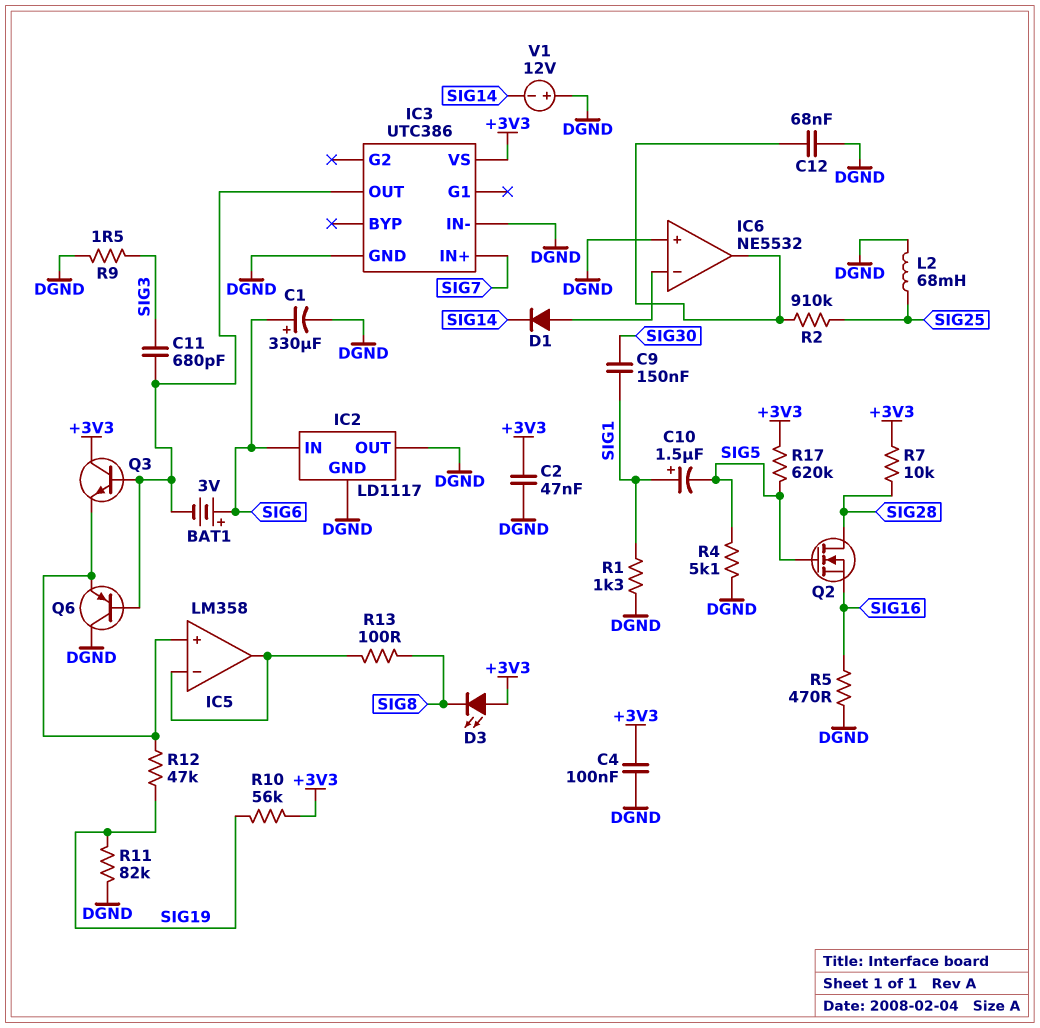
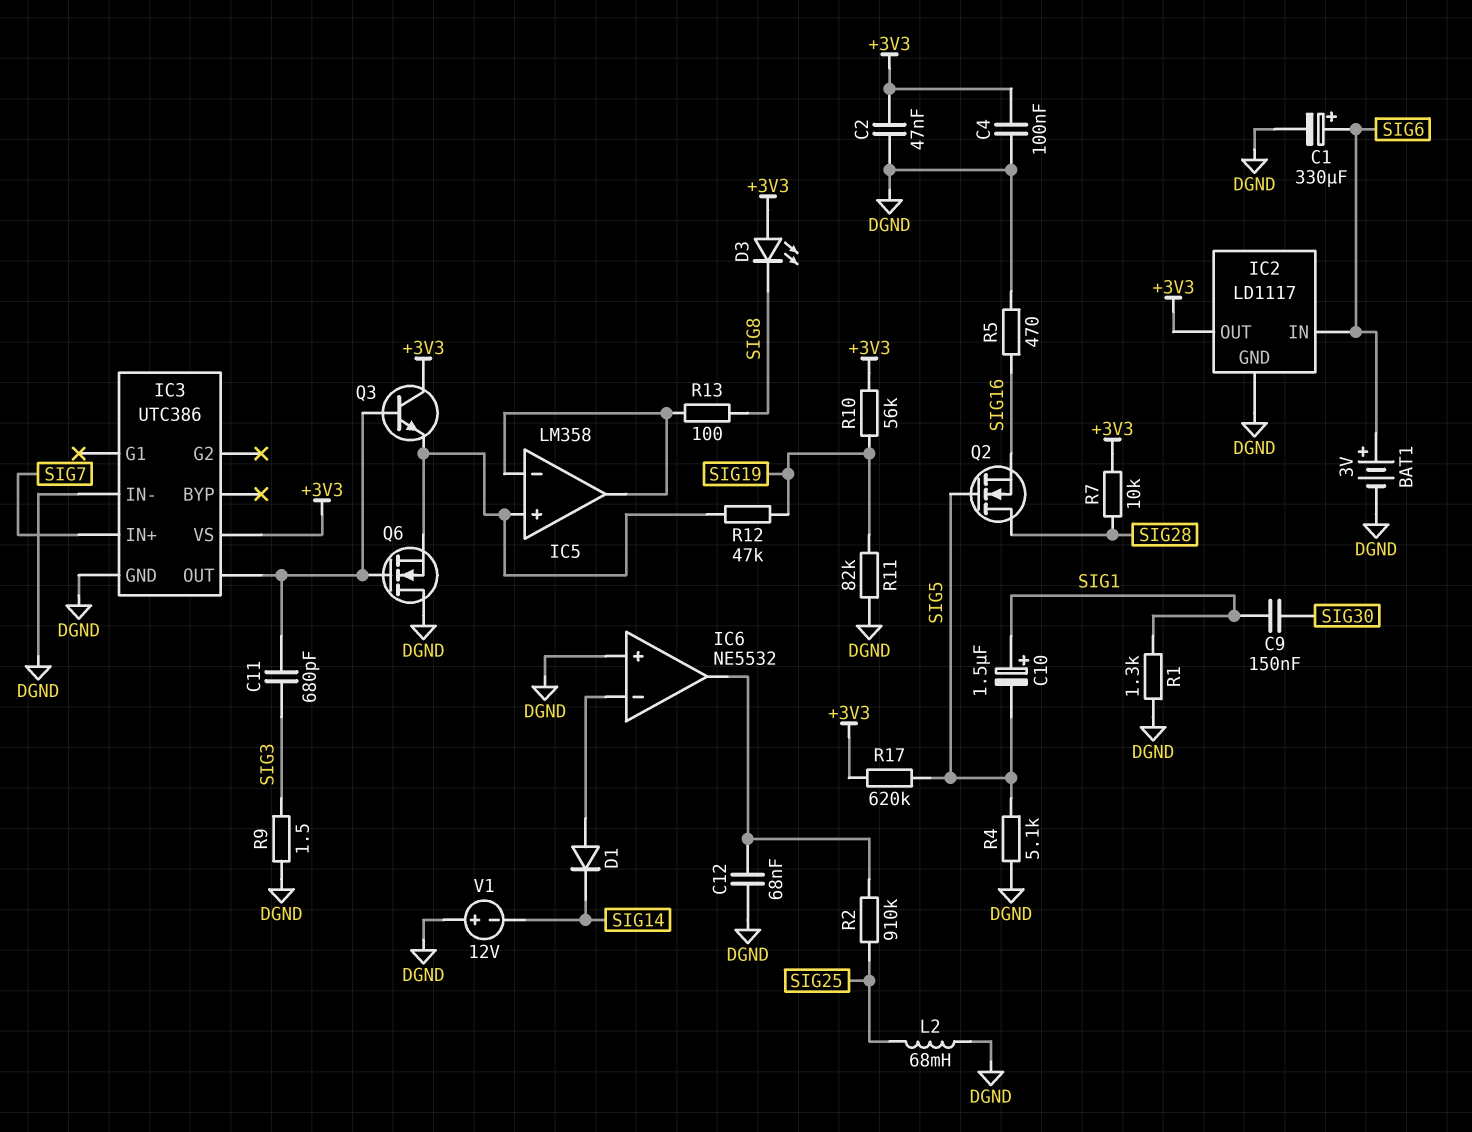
BAT1: 3V (plus SIG6, minus IC3/OUT) -> 3V (plus SIG6, minus DGND)
IC2 pin OUT: DGND -> +3V3
Q6: PNP (B IC3/OUT, C DGND, E IC5/in+) -> NMOS (G IC3/OUT, D DGND, S IC5/in+)

